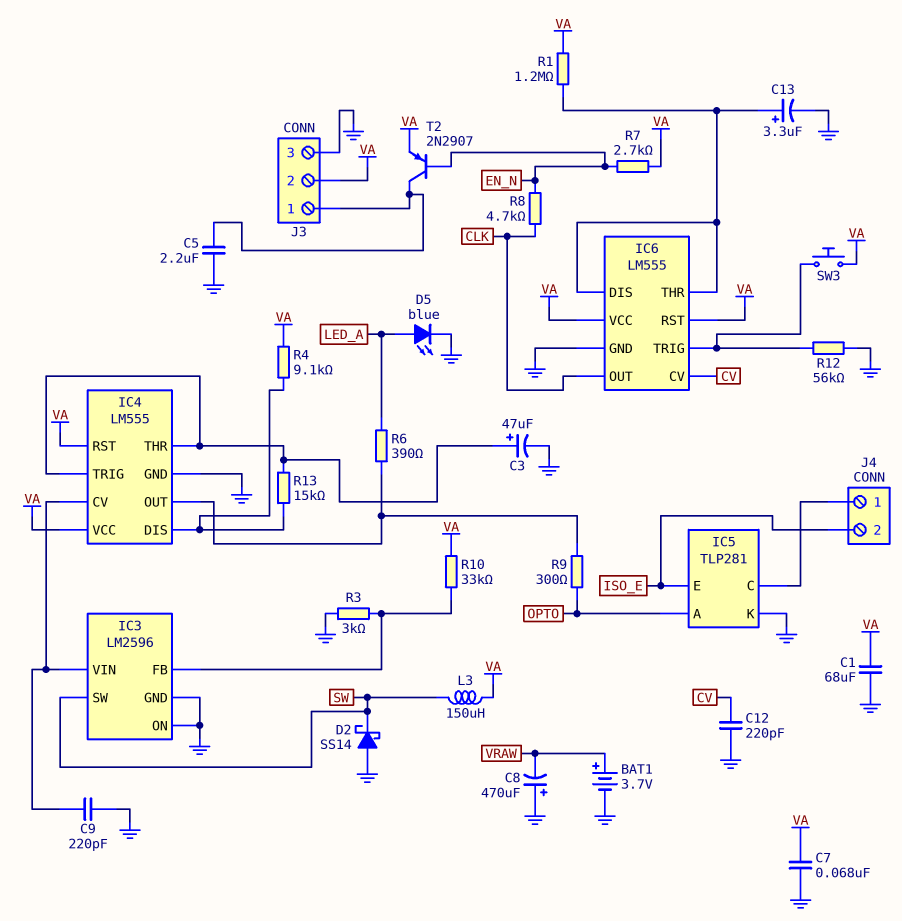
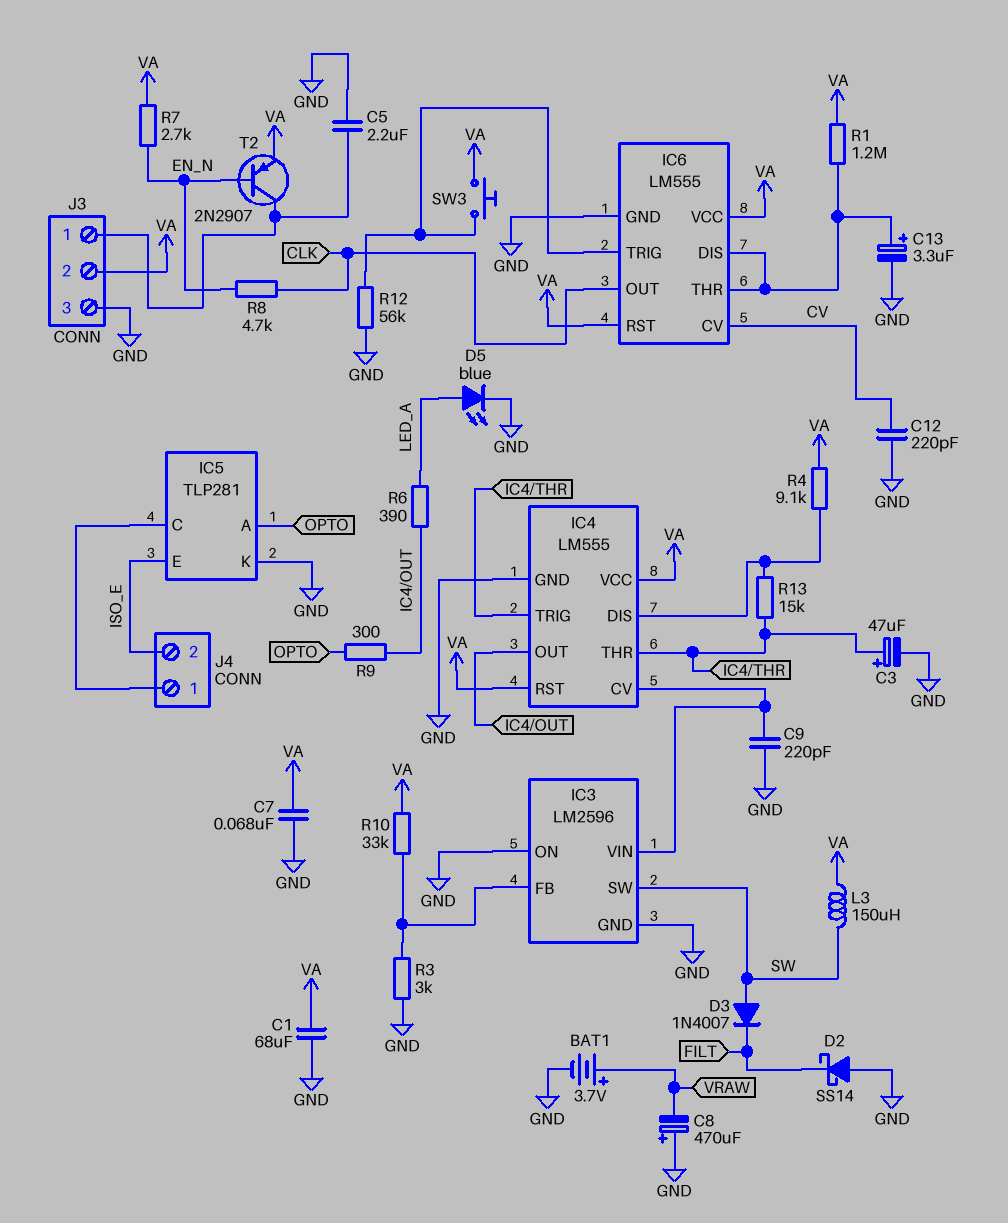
D2: schottky SS14 (A GND, K SW) -> schottky SS14 (A GND, K FILT)
D3: none -> diode 1N4007 (A SW, K FILT)

